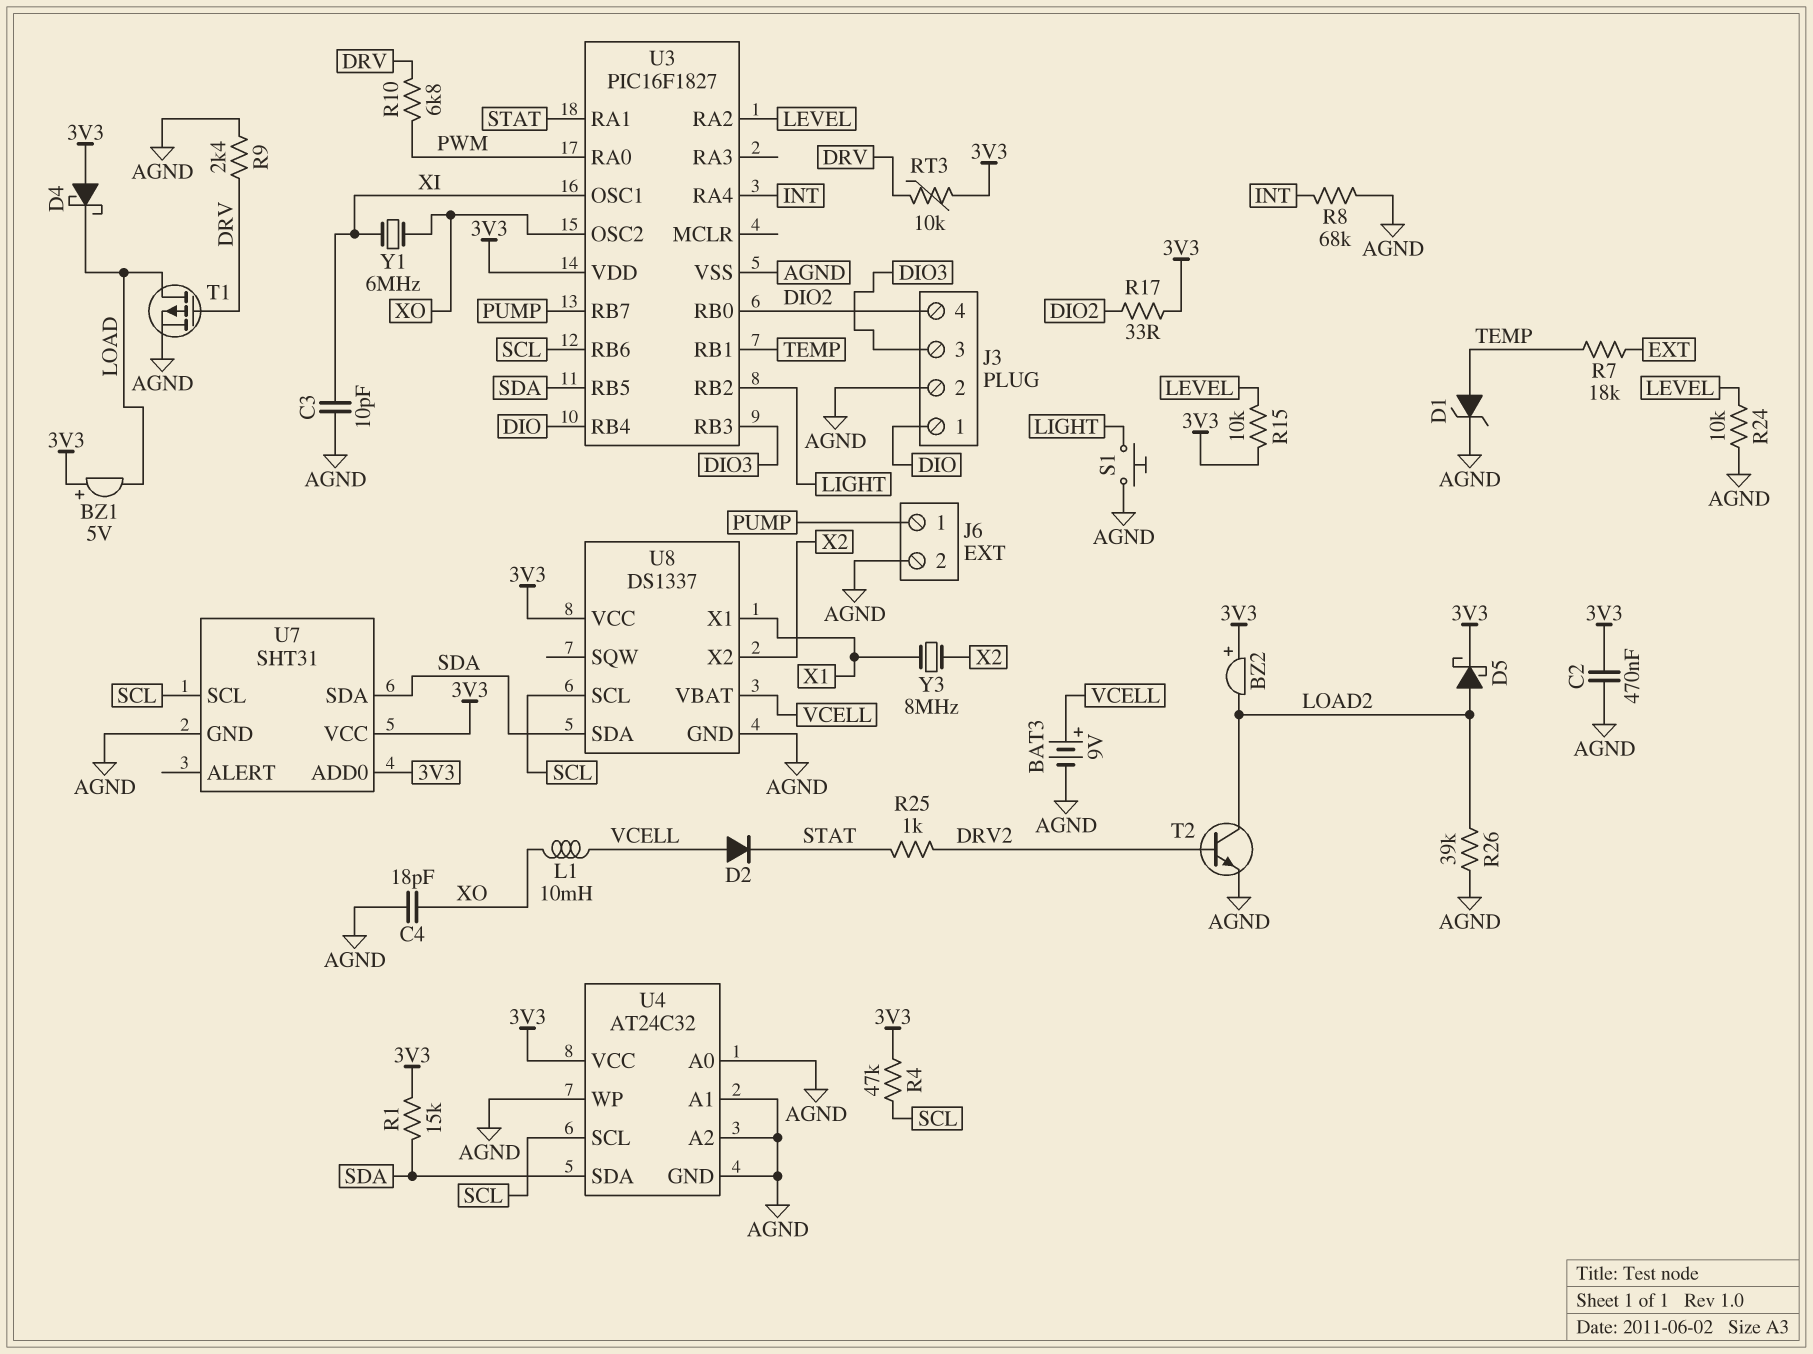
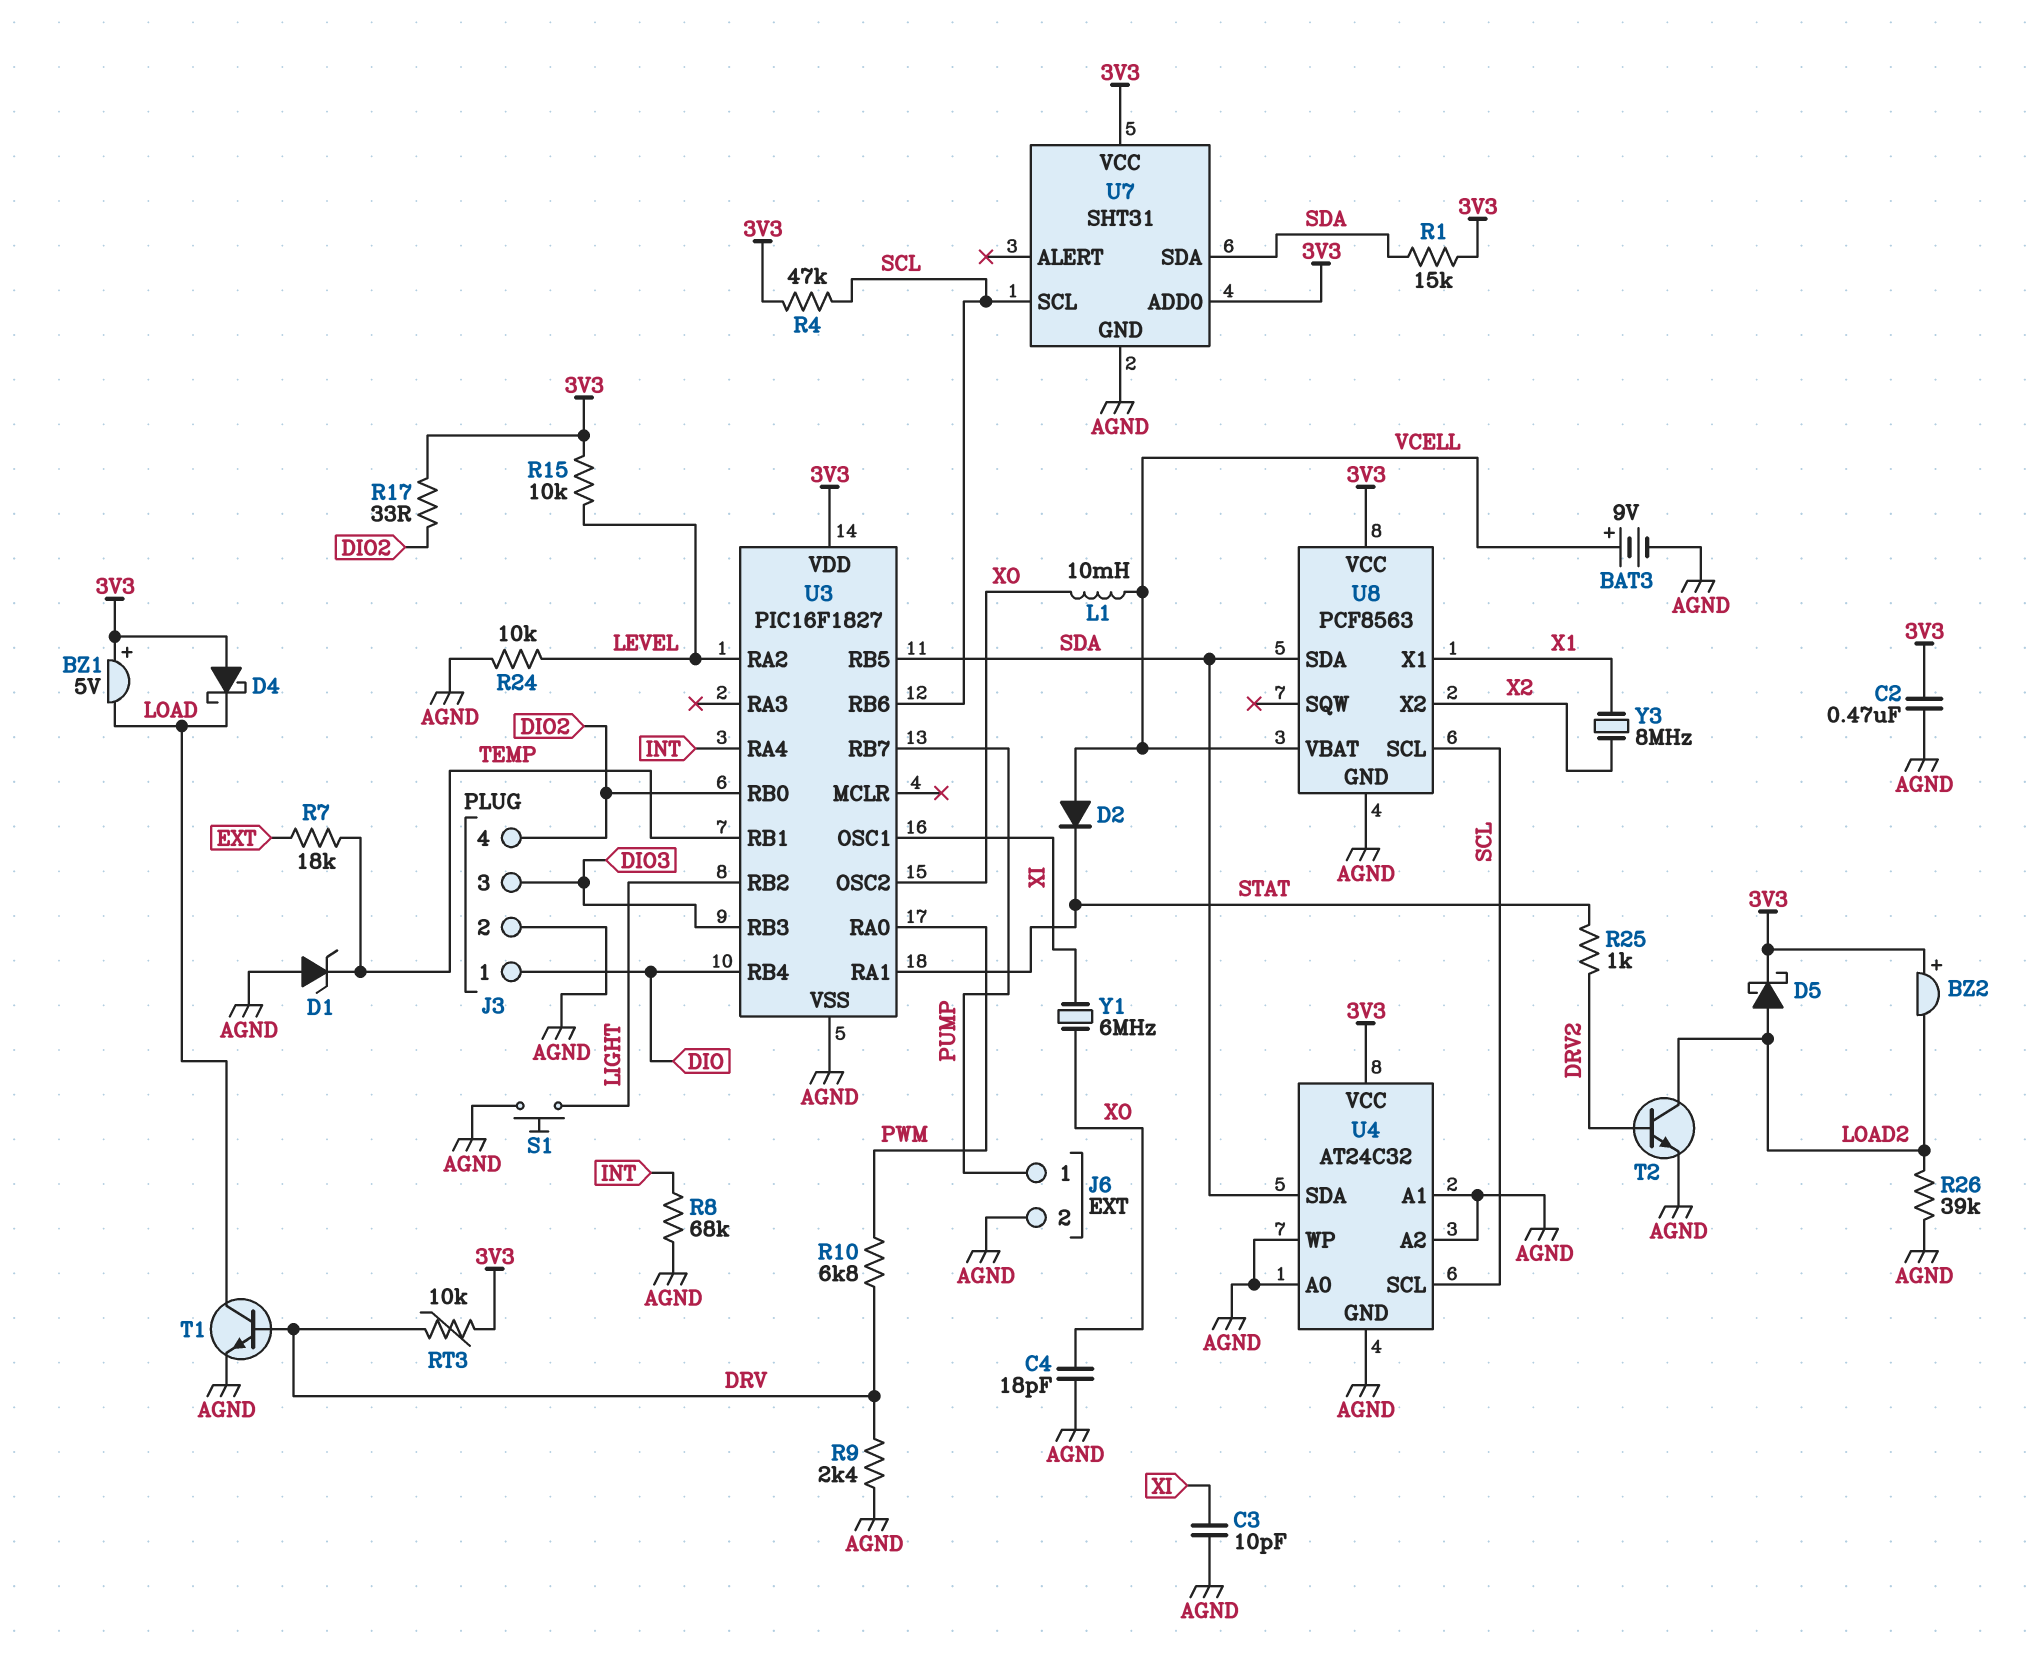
D1: zener (A TEMP, K AGND) -> zener (A AGND, K TEMP)
T1: PMOS (G DRV, D LOAD, S AGND) -> NPN (B DRV, C LOAD, E AGND)
U8: DS1337 -> PCF8563

